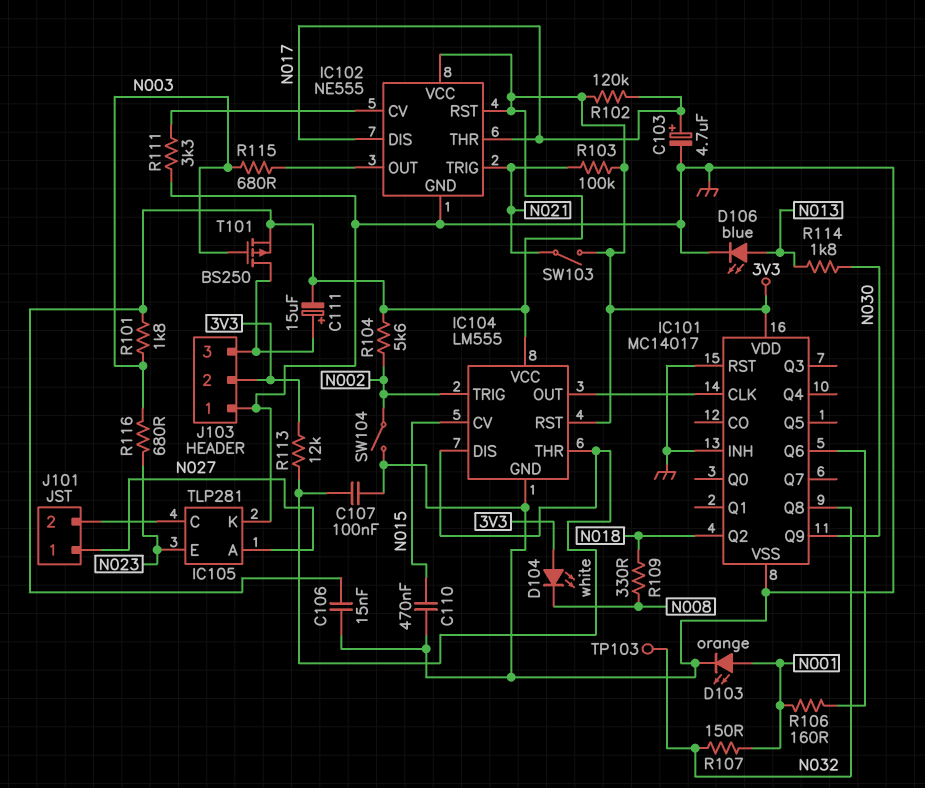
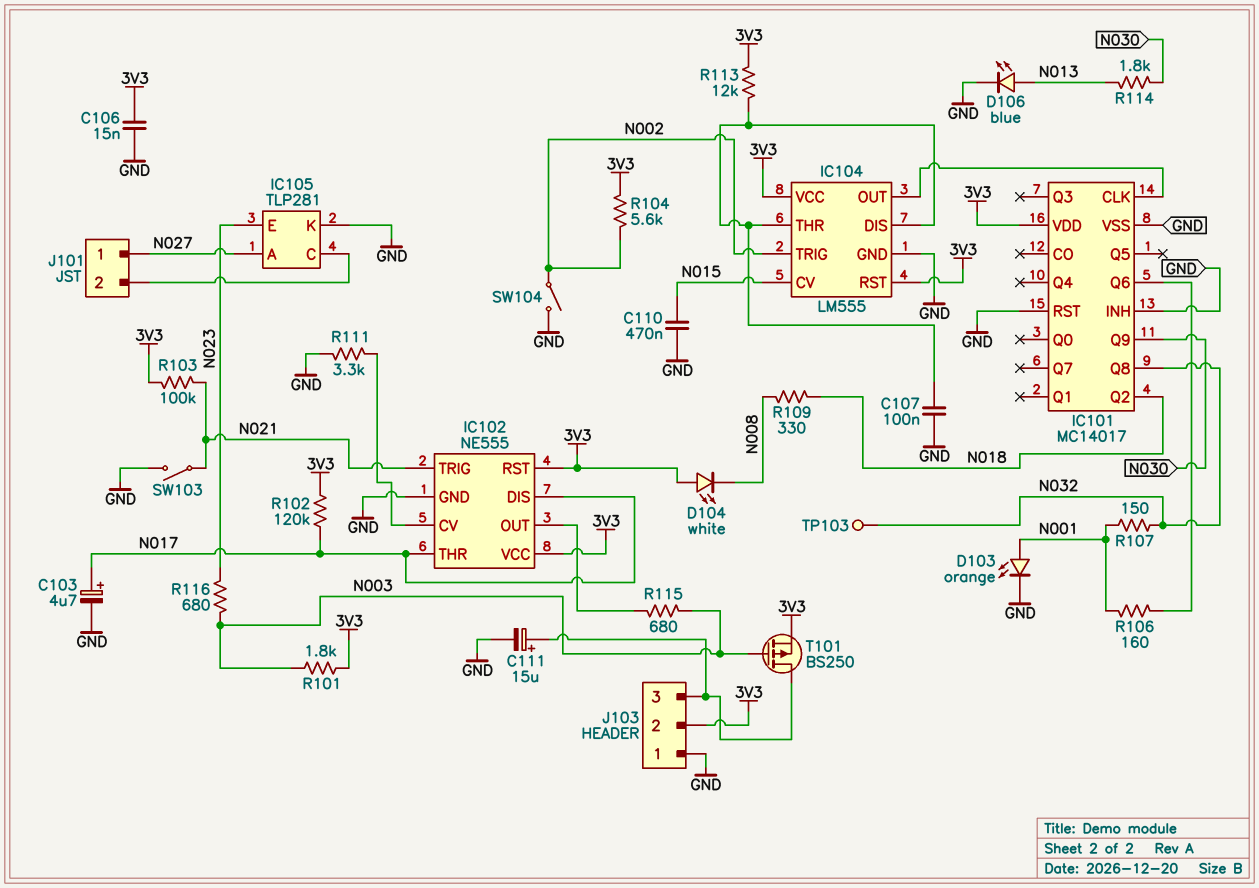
C111: 15uF (plus J103/3, minus 3V3) -> 15uF (plus J103/3, minus GND)
SW103: switch (3V3, N021) -> switch (GND, N021)

